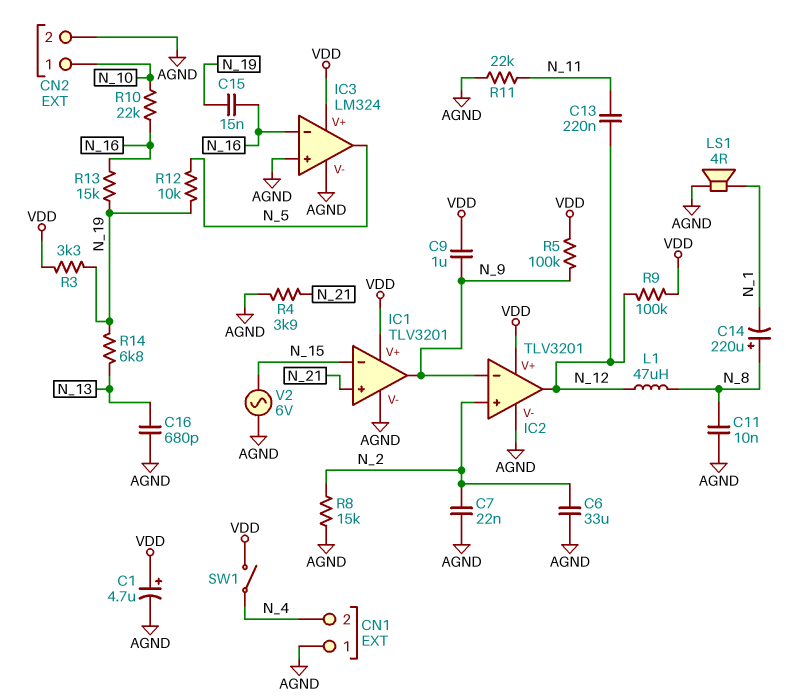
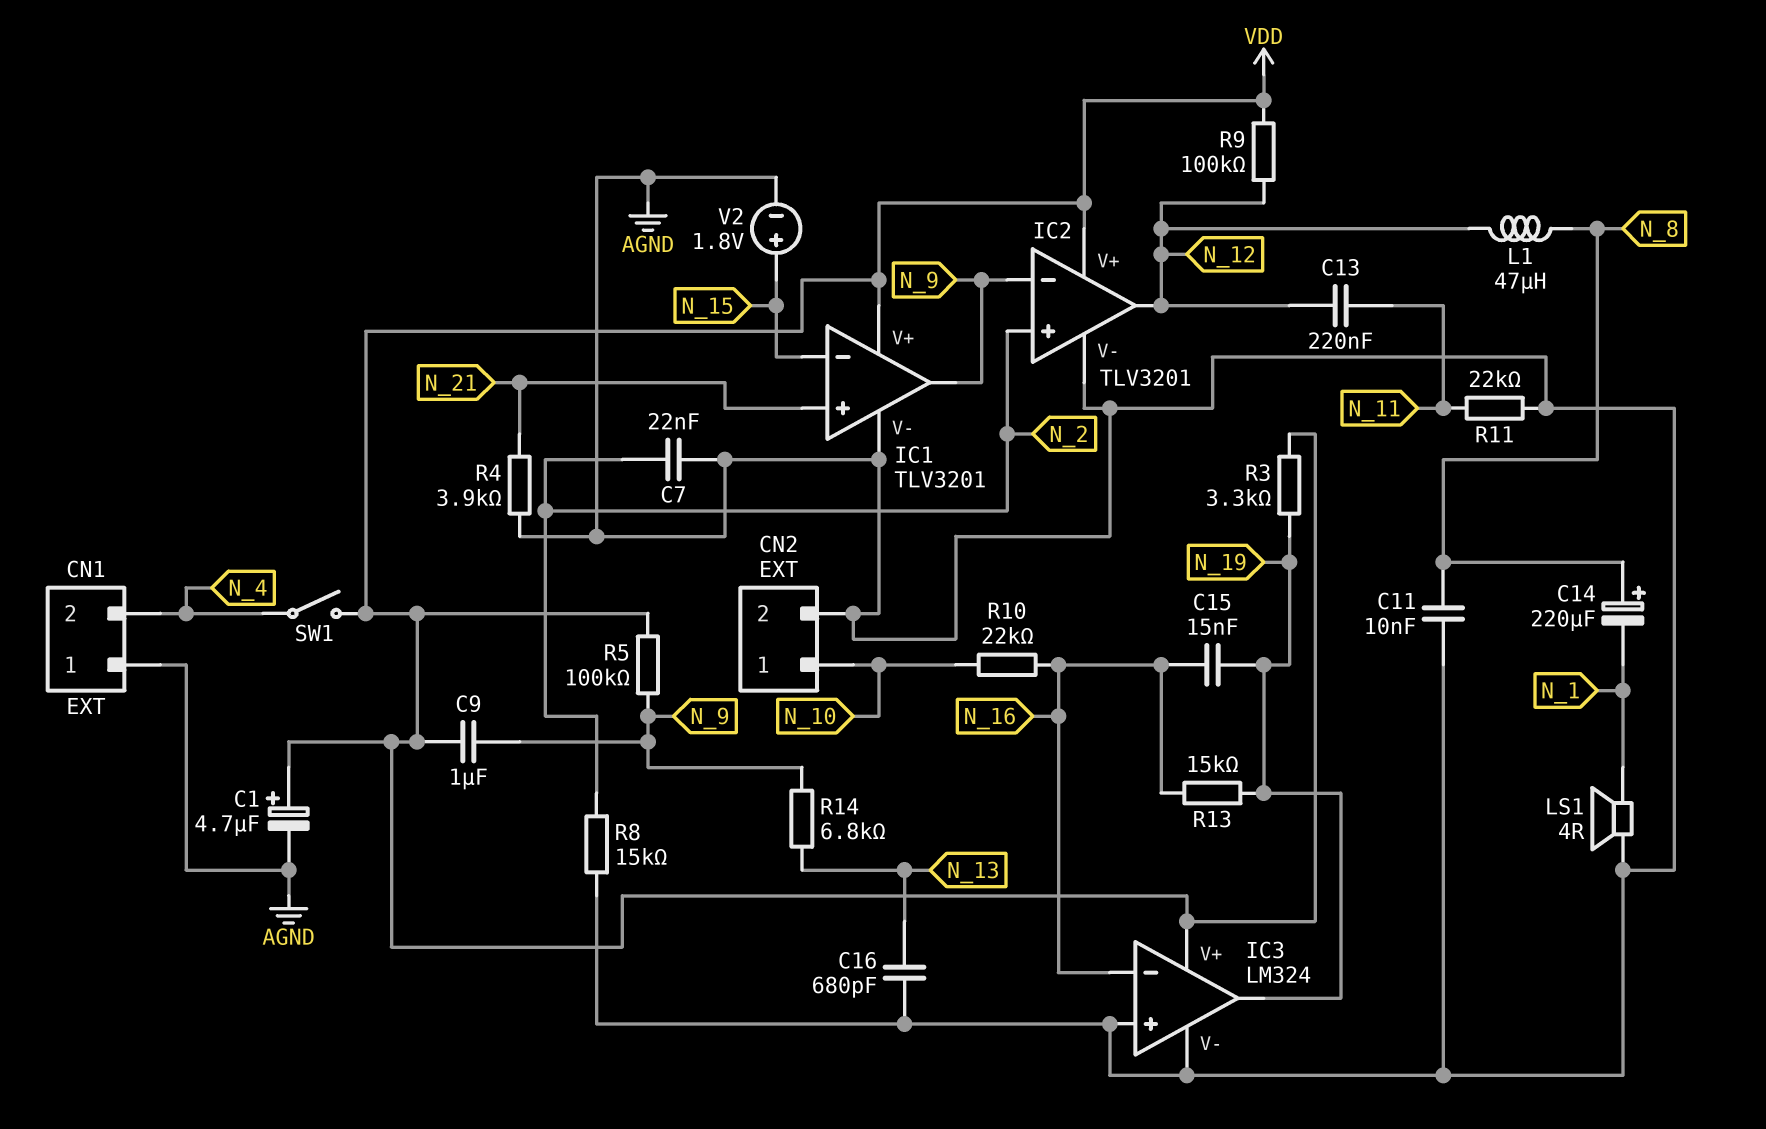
C6: 33uF (AGND, N_2) -> none
IC3 pin out: N_5 -> N_19
R12: 10k (N_5, N_19) -> none
R14: 6.8k (N_13, N_19) -> 6.8k (N_9, N_13)
V2: AC 6V (AGND, N_15) -> 1.8V (plus N_15, minus AGND)

